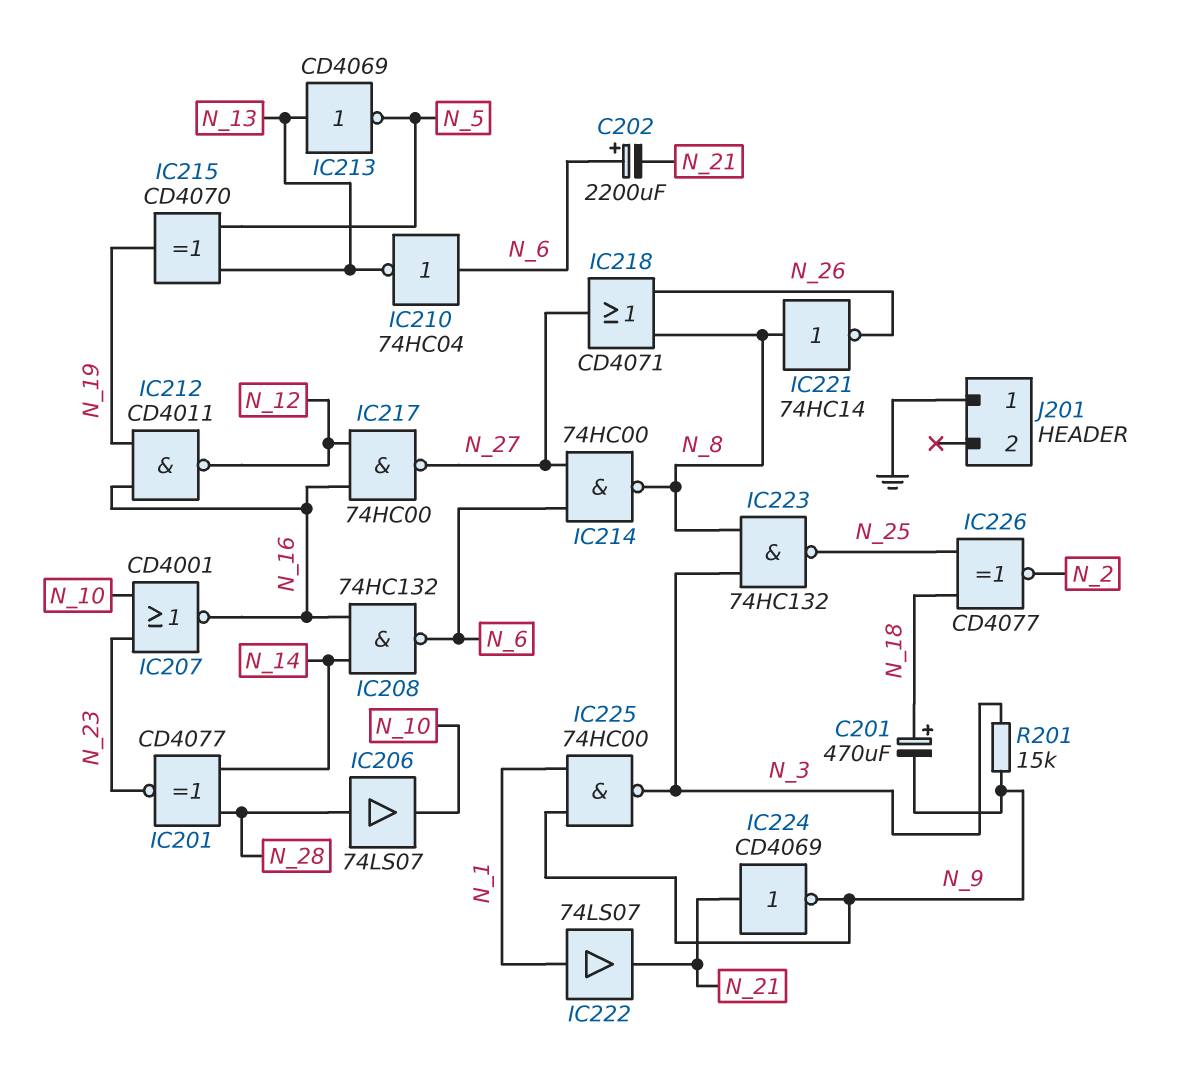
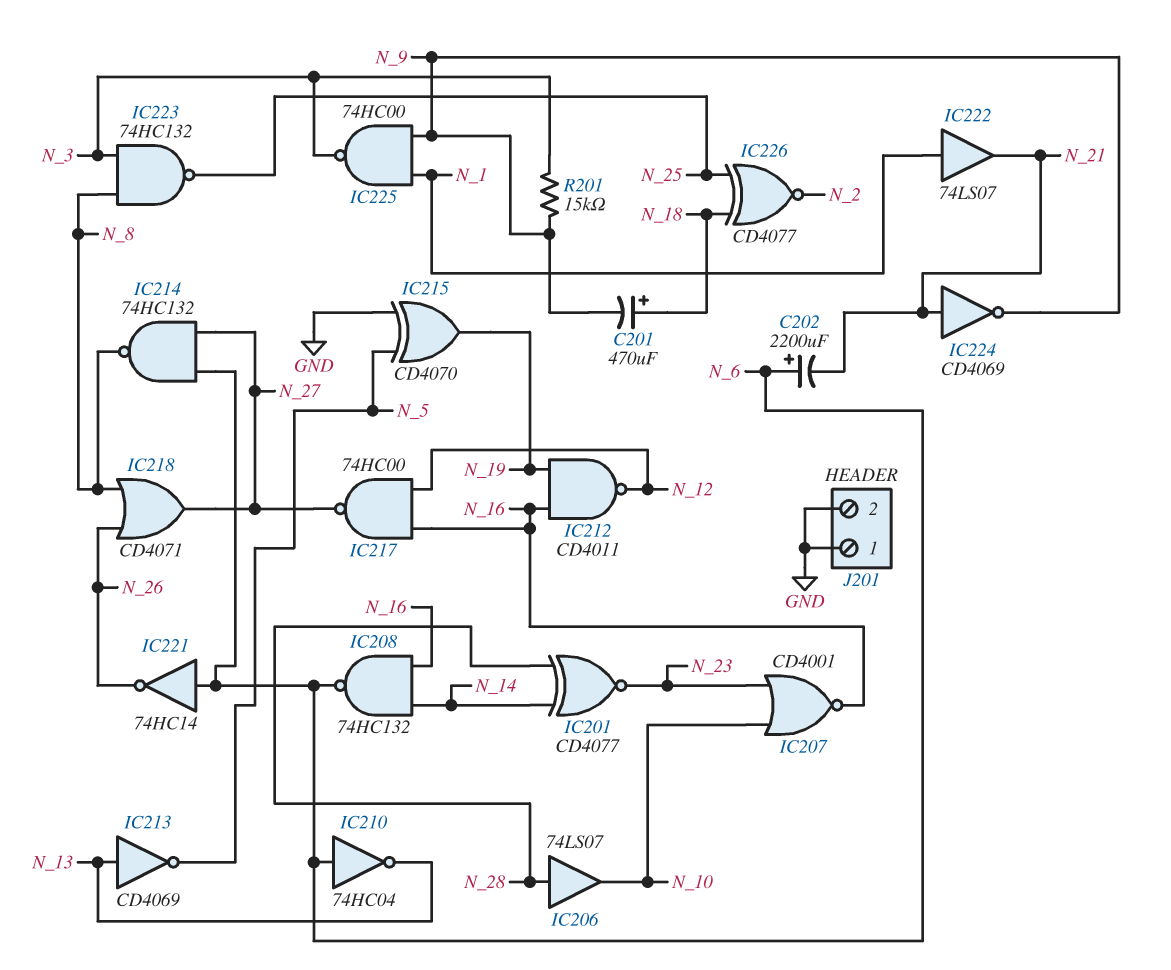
IC214: NAND 74HC00 (in N_6, in N_27, out N_8) -> NAND 74HC132 (in N_6, in N_27, out N_8)
IC215: XOR CD4070 (in N_5, in N_13, out N_19) -> XOR CD4070 (in GND, in N_5, out N_19)
IC221: NOT 74HC14 (in N_8, out N_26) -> NOT 74HC14 (in N_6, out N_26)
J201 pin 2: none -> GND

